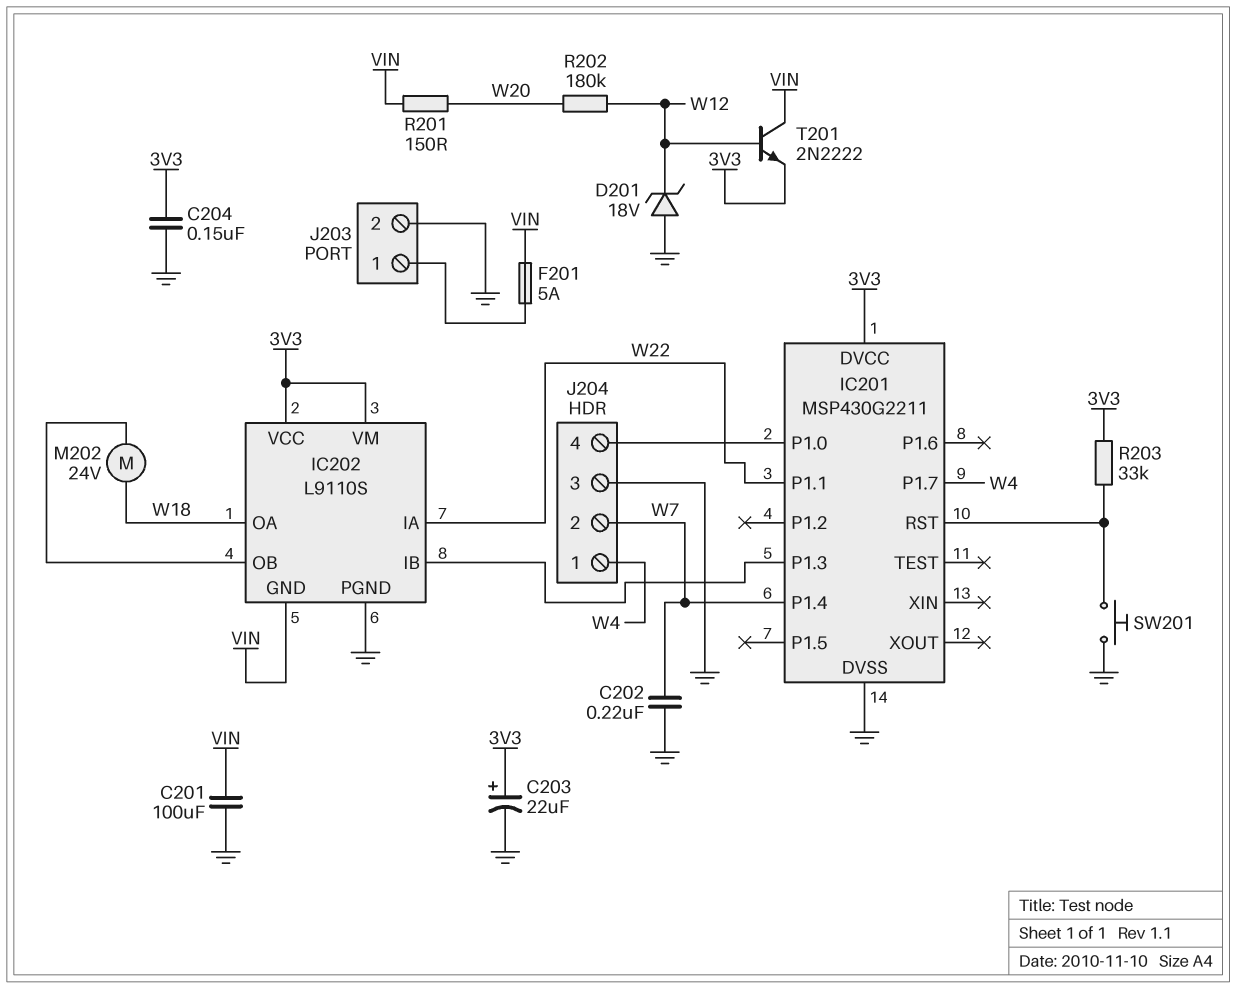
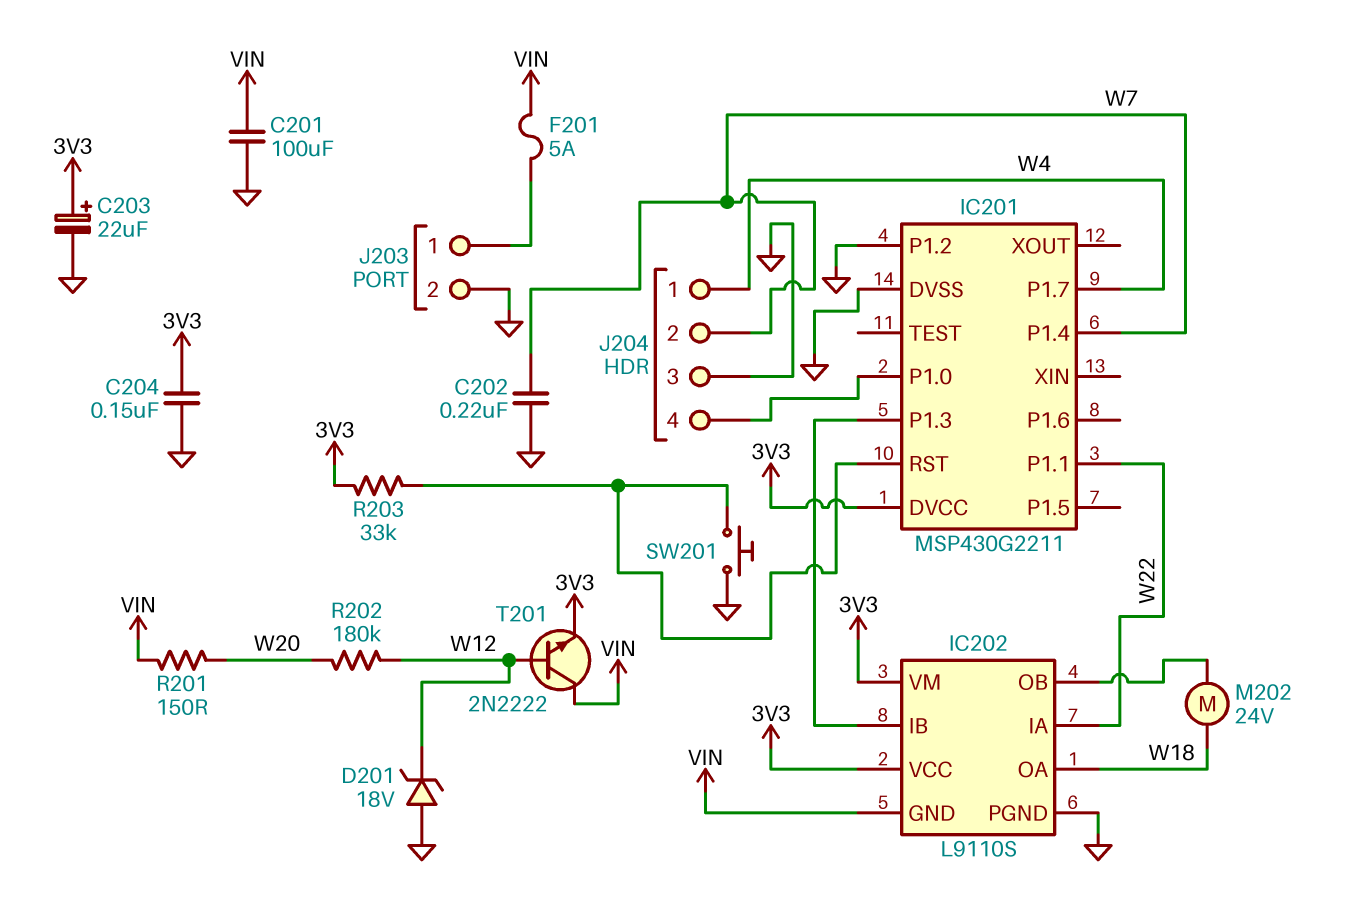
IC201 pin P1.2: none -> GND

